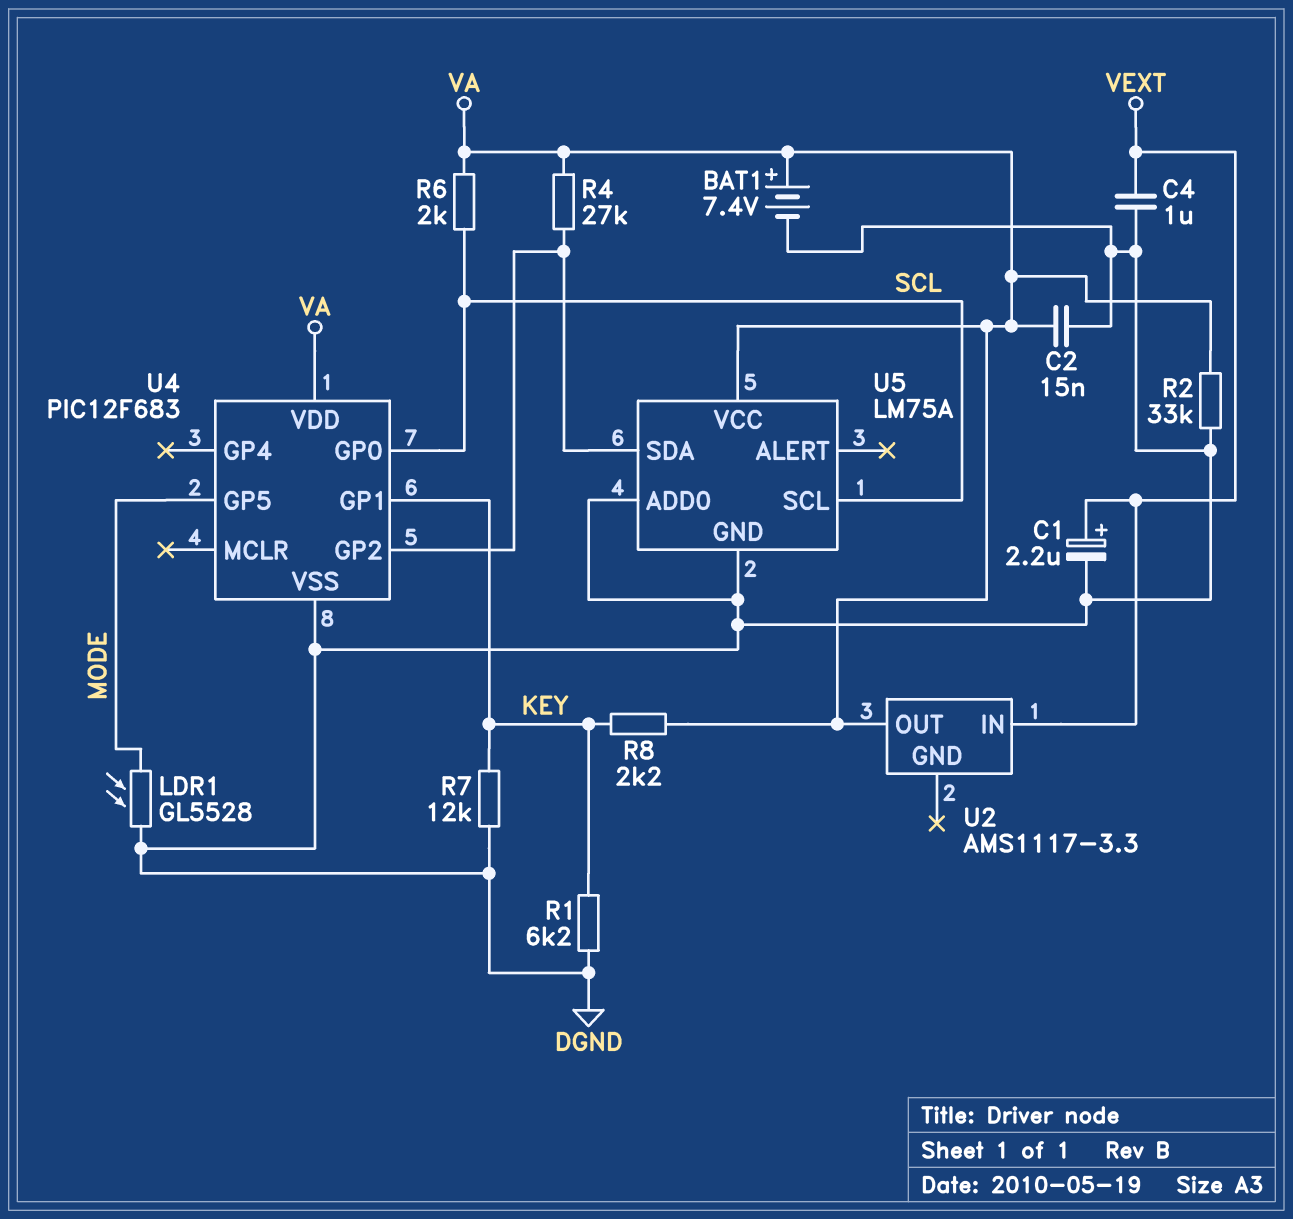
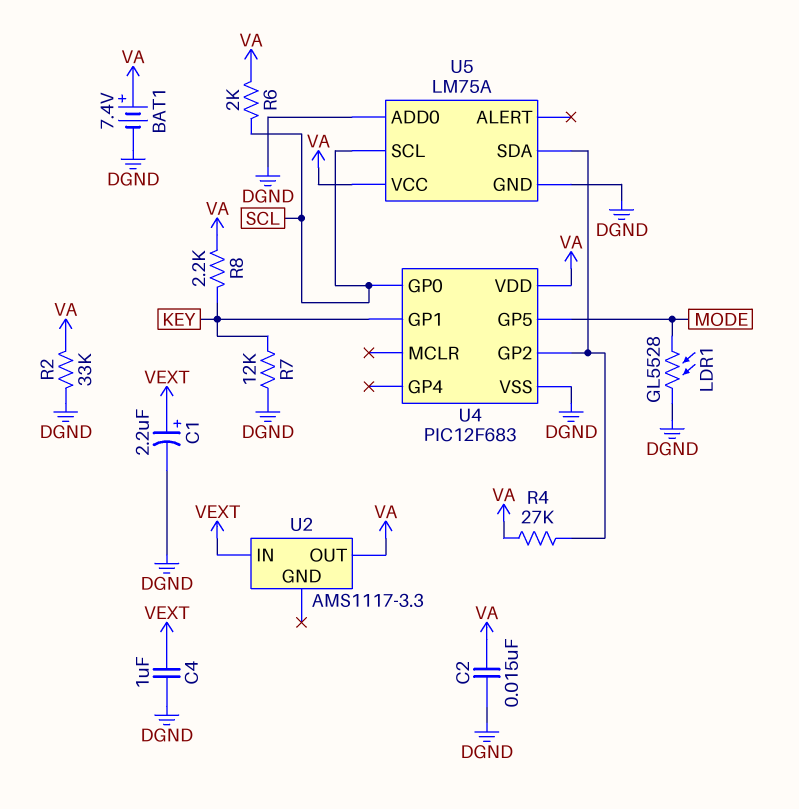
R1: 6.2k (DGND, KEY) -> none

